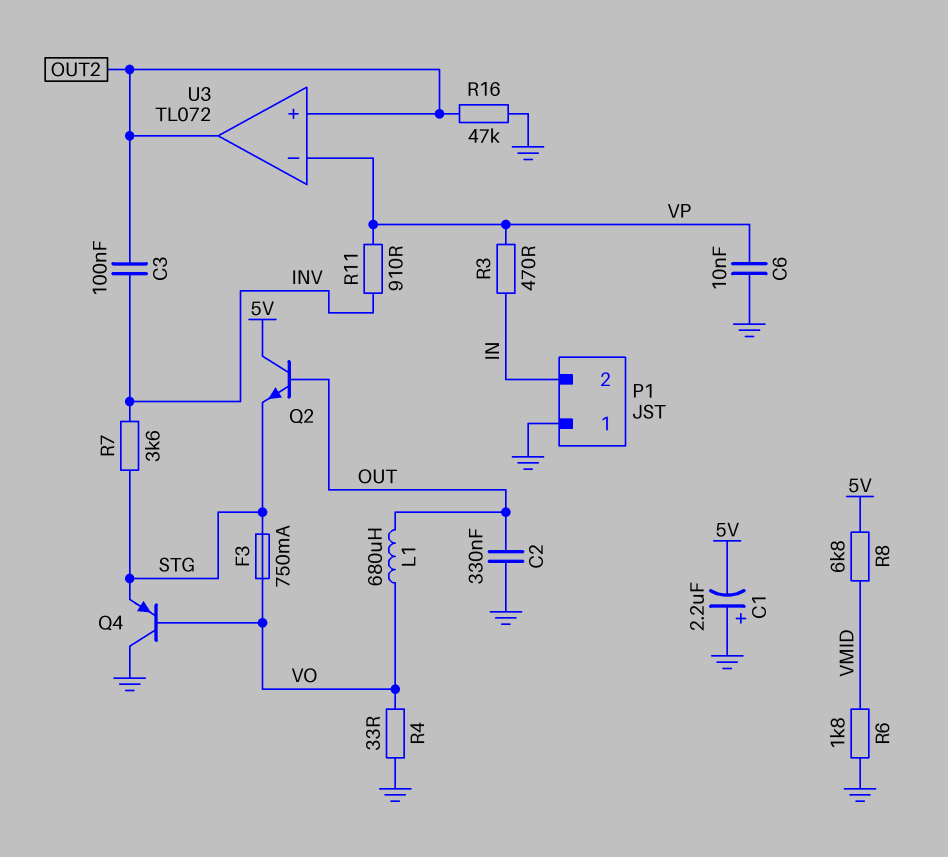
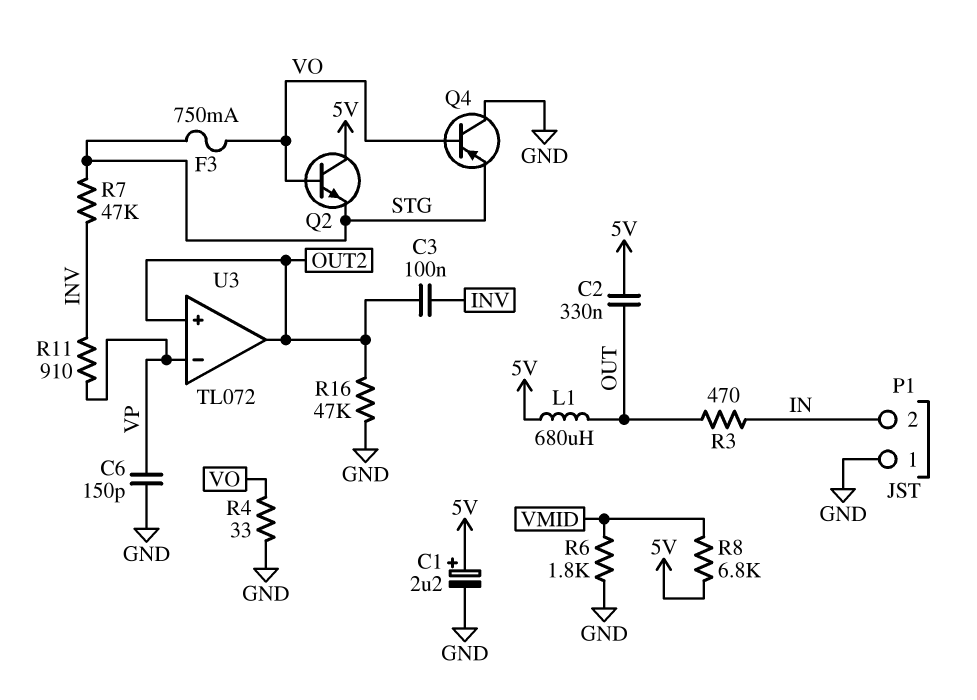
C1: 2.2uF (plus GND, minus 5V) -> 2.2uF (plus 5V, minus GND)
C2: 330nF (GND, OUT) -> 330nF (5V, OUT)
C6: 10nF (GND, VP) -> 150pF (GND, VP)
L1: 680uH (OUT, VO) -> 680uH (5V, OUT)
Q2: NPN (B OUT, C 5V, E STG) -> NPN (B VO, C 5V, E STG)
R3: 470 (IN, VP) -> 470 (IN, OUT)
R7: 3.6k (INV, STG) -> 47k (INV, STG)

